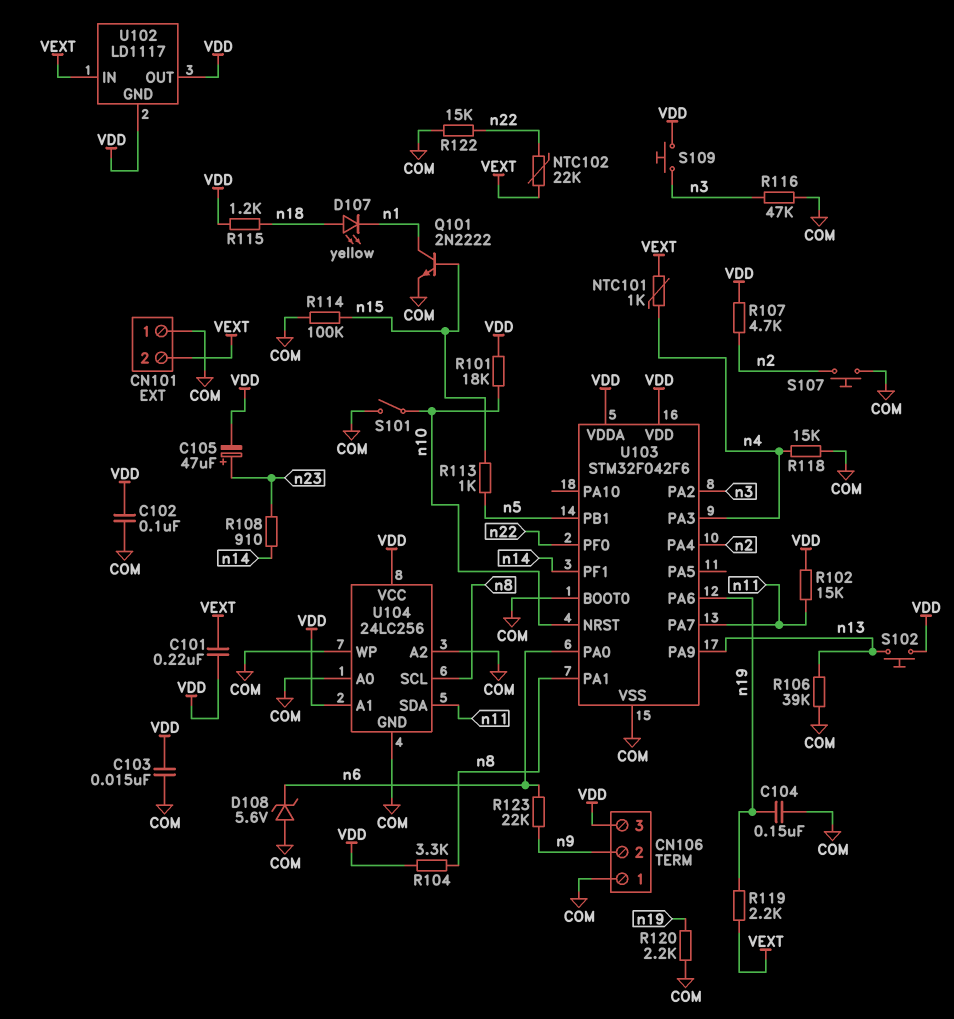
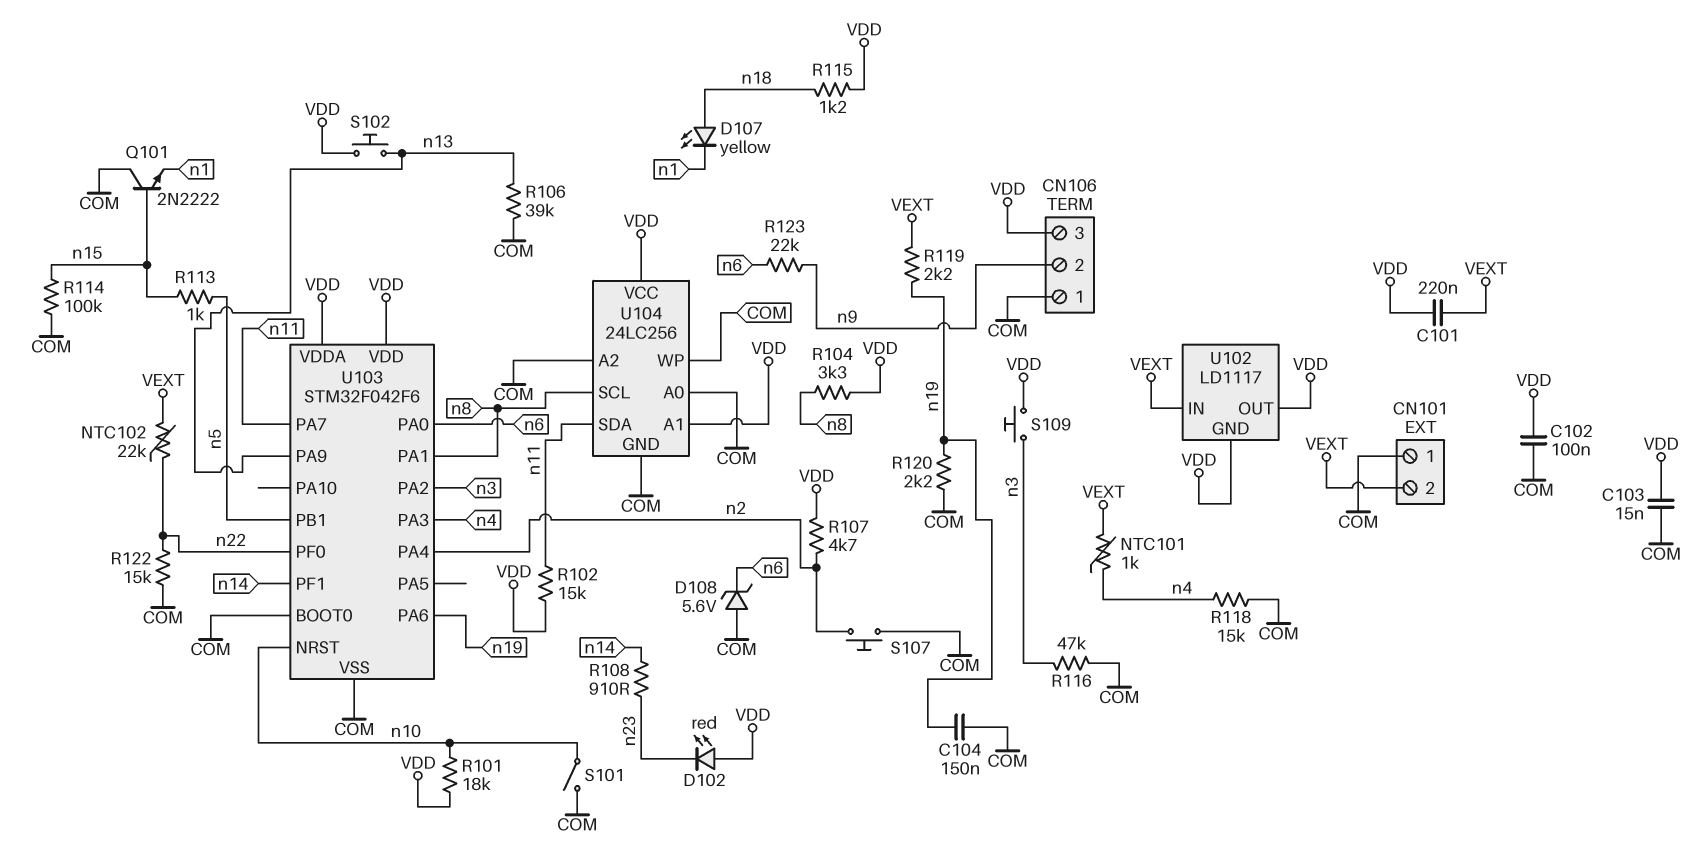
C105: 47uF (plus n23, minus VDD) -> none
D102: none -> LED red (A VDD, K n23)
Q101: NPN 2N2222 (B n15, C n1, E COM) -> NPN 2N2222 (B n15, C COM, E n1)

